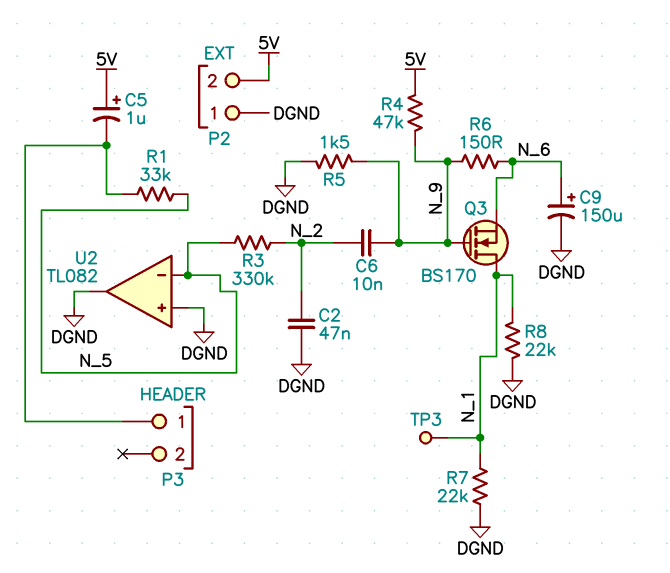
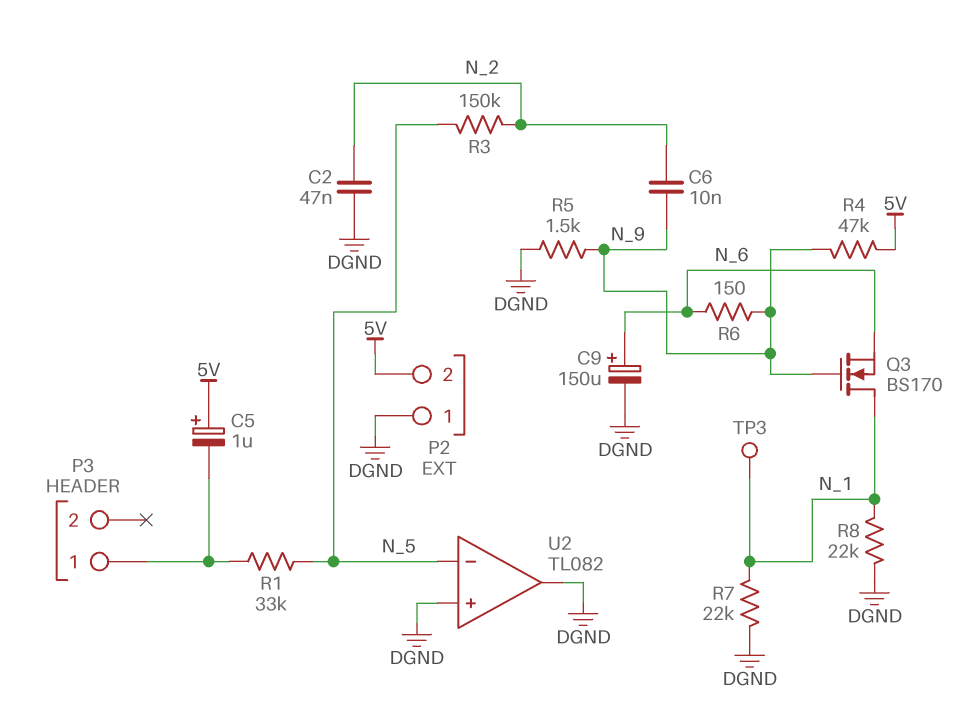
R3: 330k (N_2, N_5) -> 150k (N_2, N_5)

